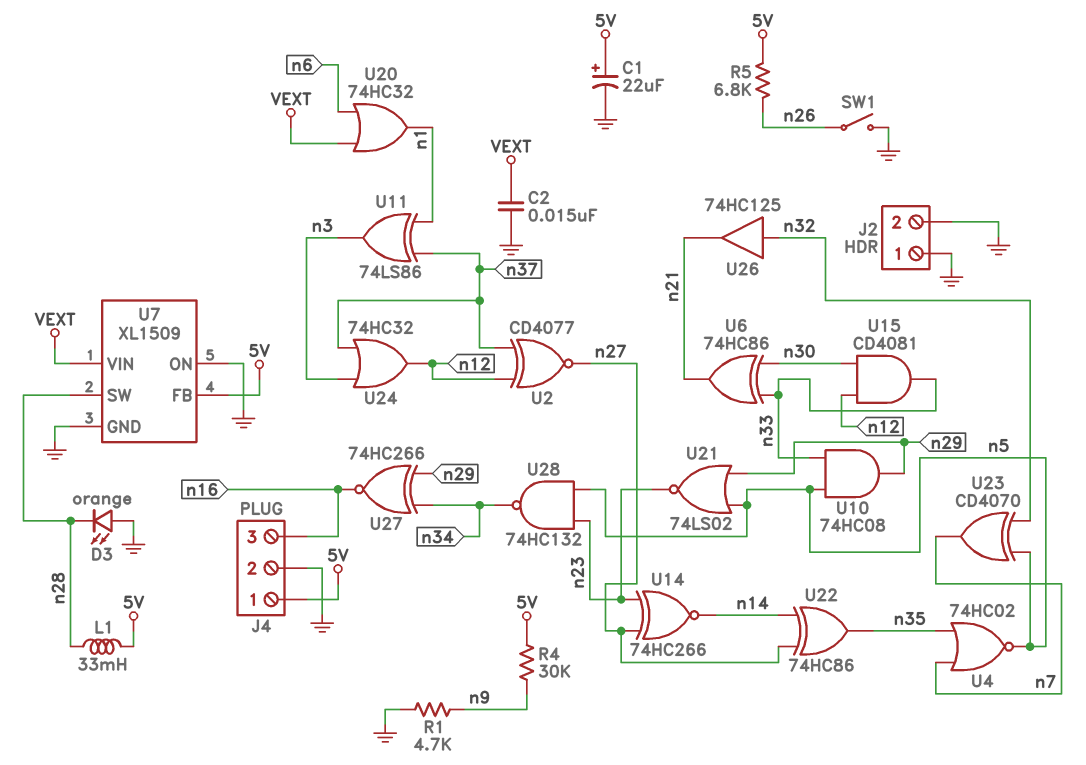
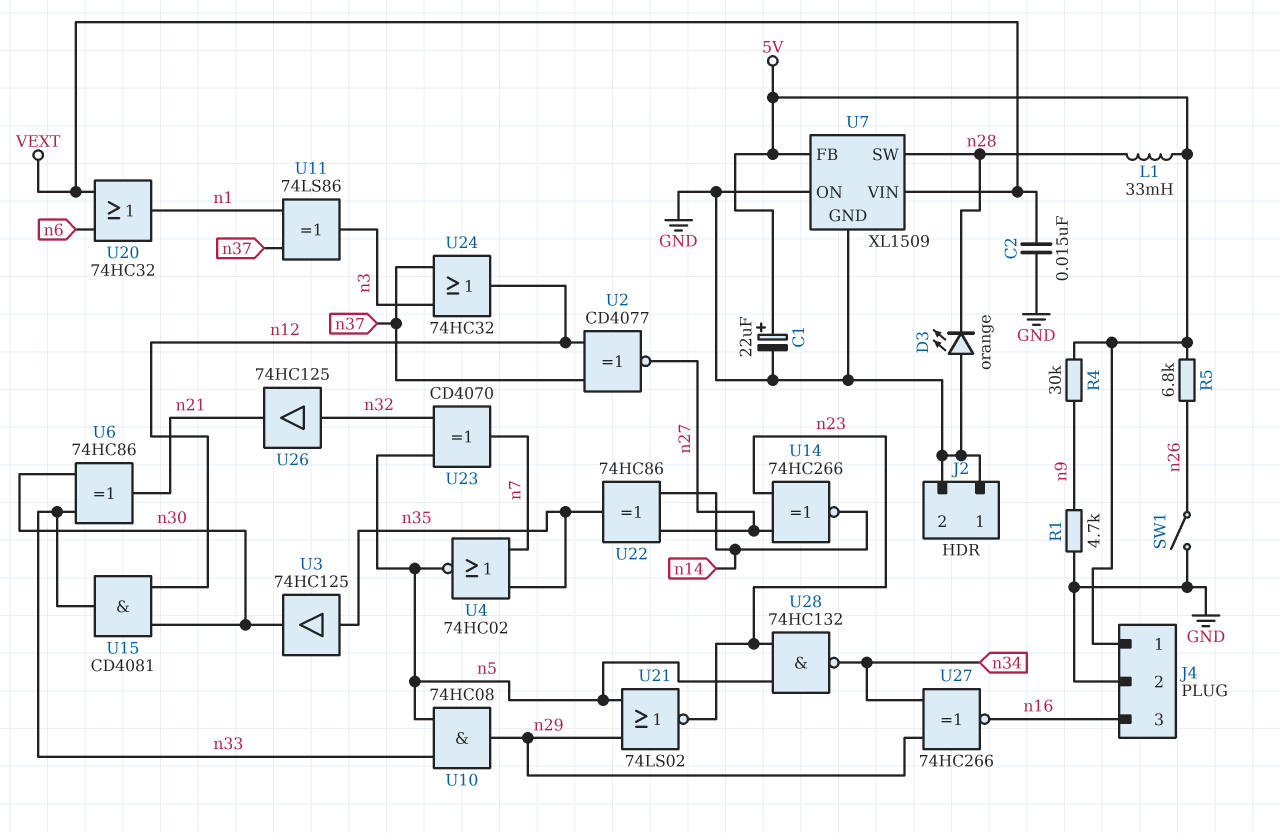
U3: none -> buffer 74HC125 (in n35, out n30)

